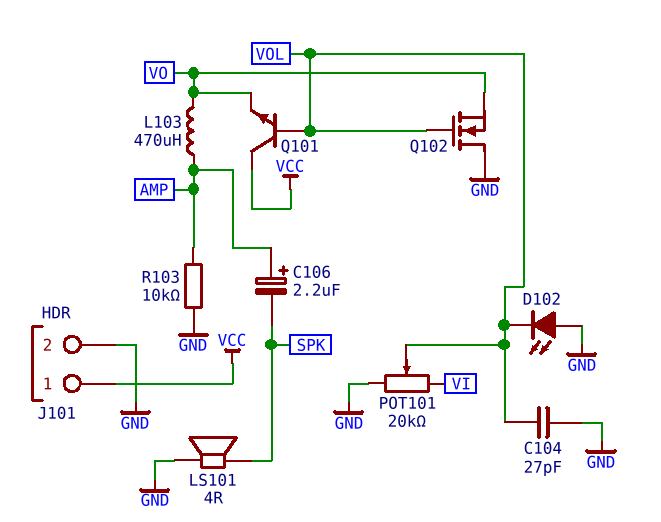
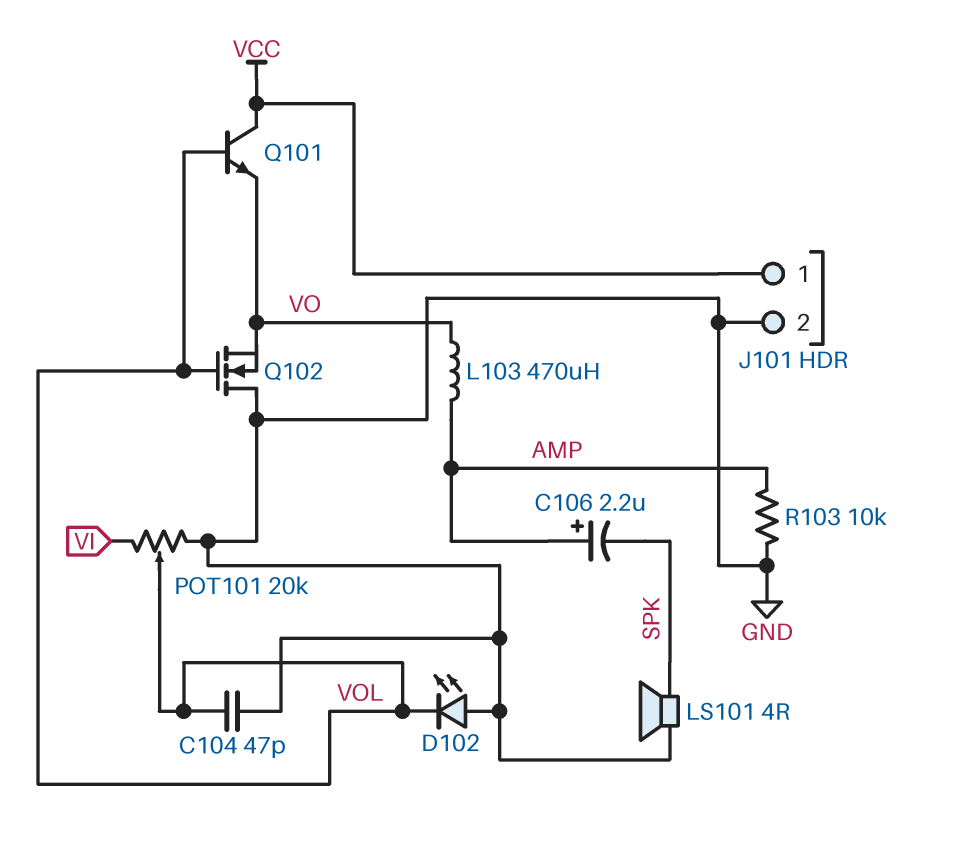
C104: 27pF (GND, VOL) -> 47pF (GND, VOL)

